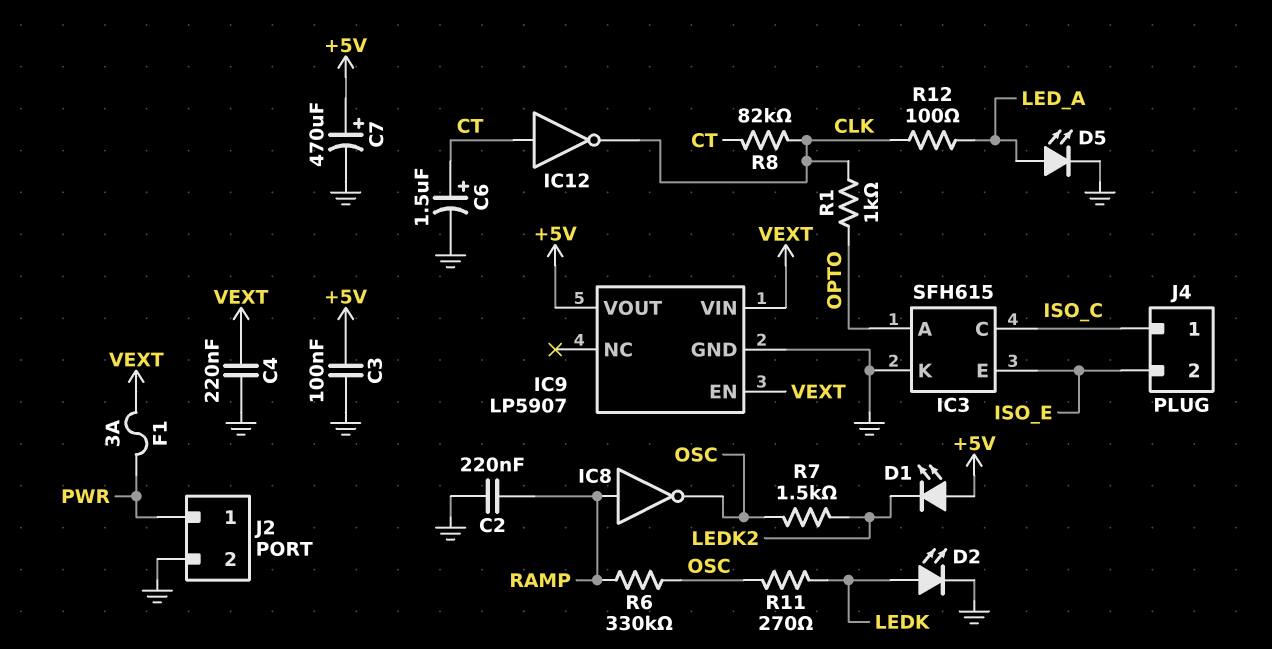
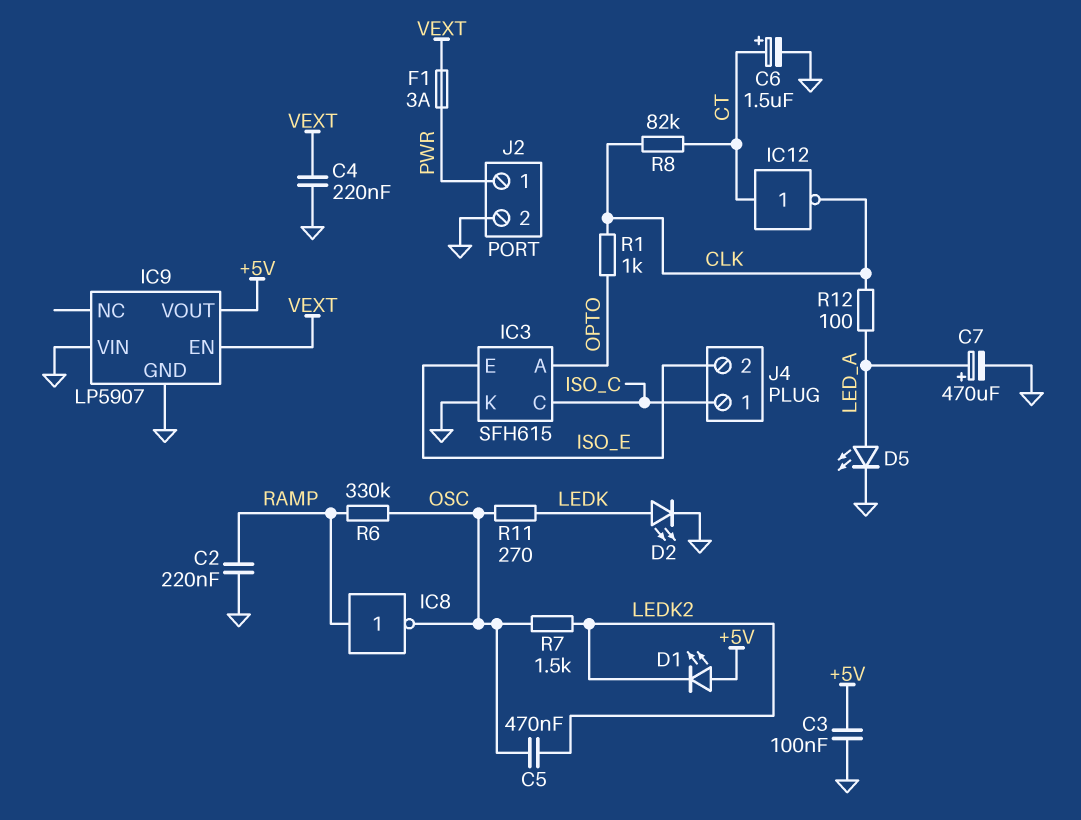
C5: none -> 470nF (LEDK2, OSC)
C7: 470uF (plus +5V, minus GND) -> 470uF (plus LED_A, minus GND)
IC9 pin VIN: VEXT -> GND

